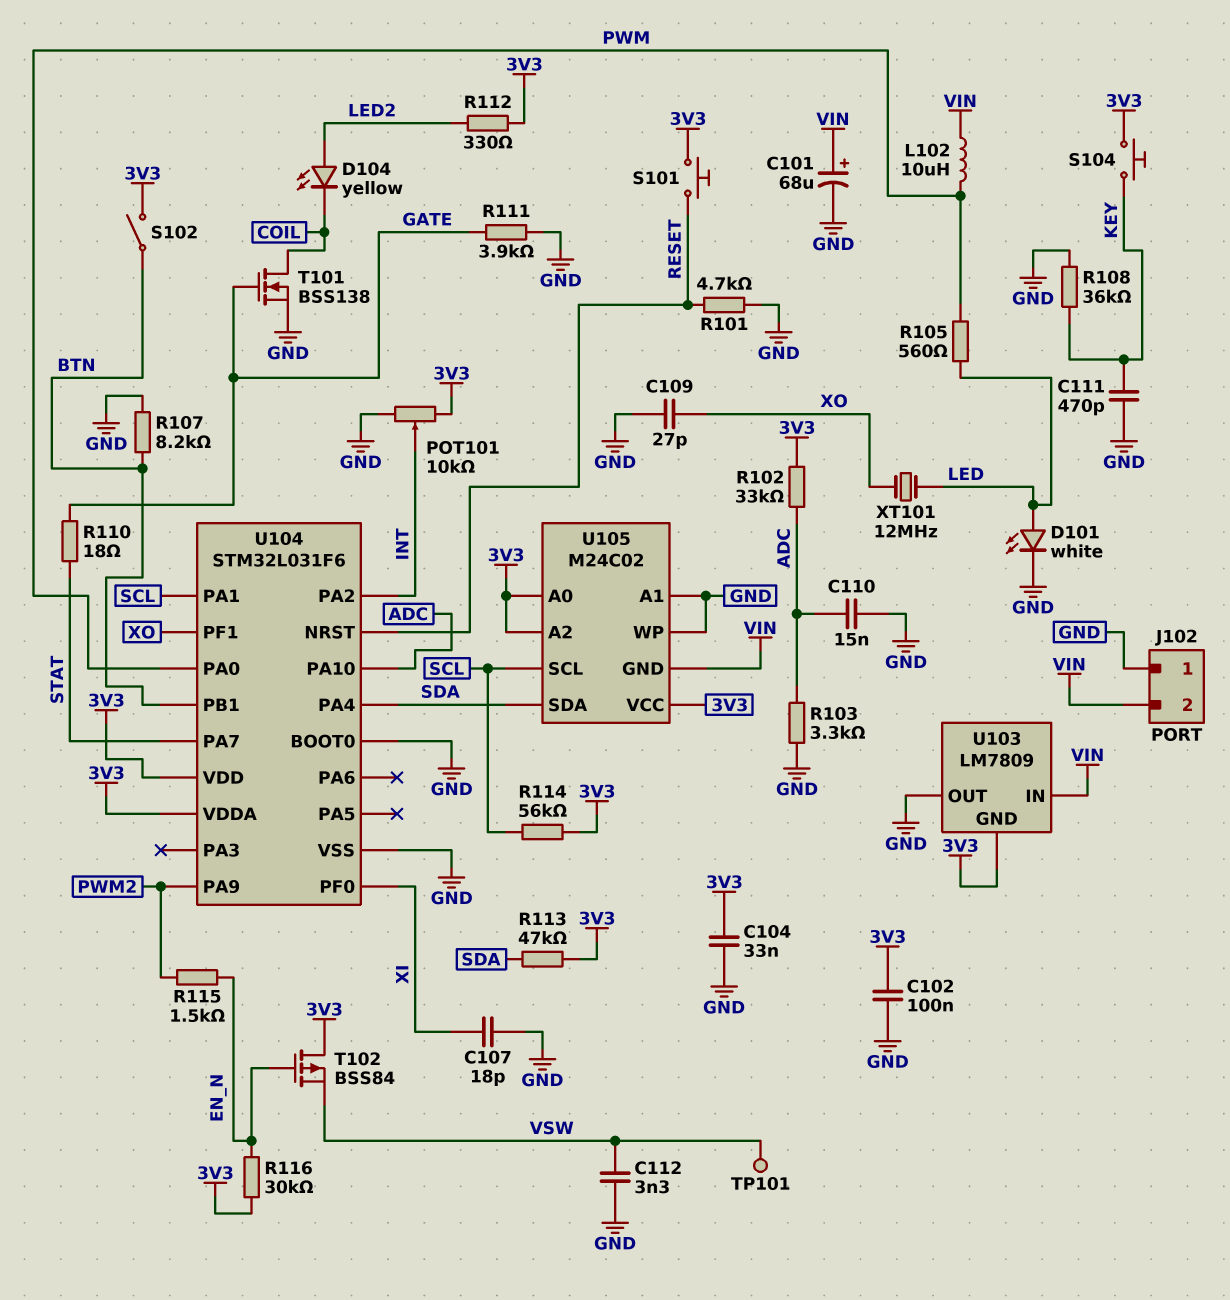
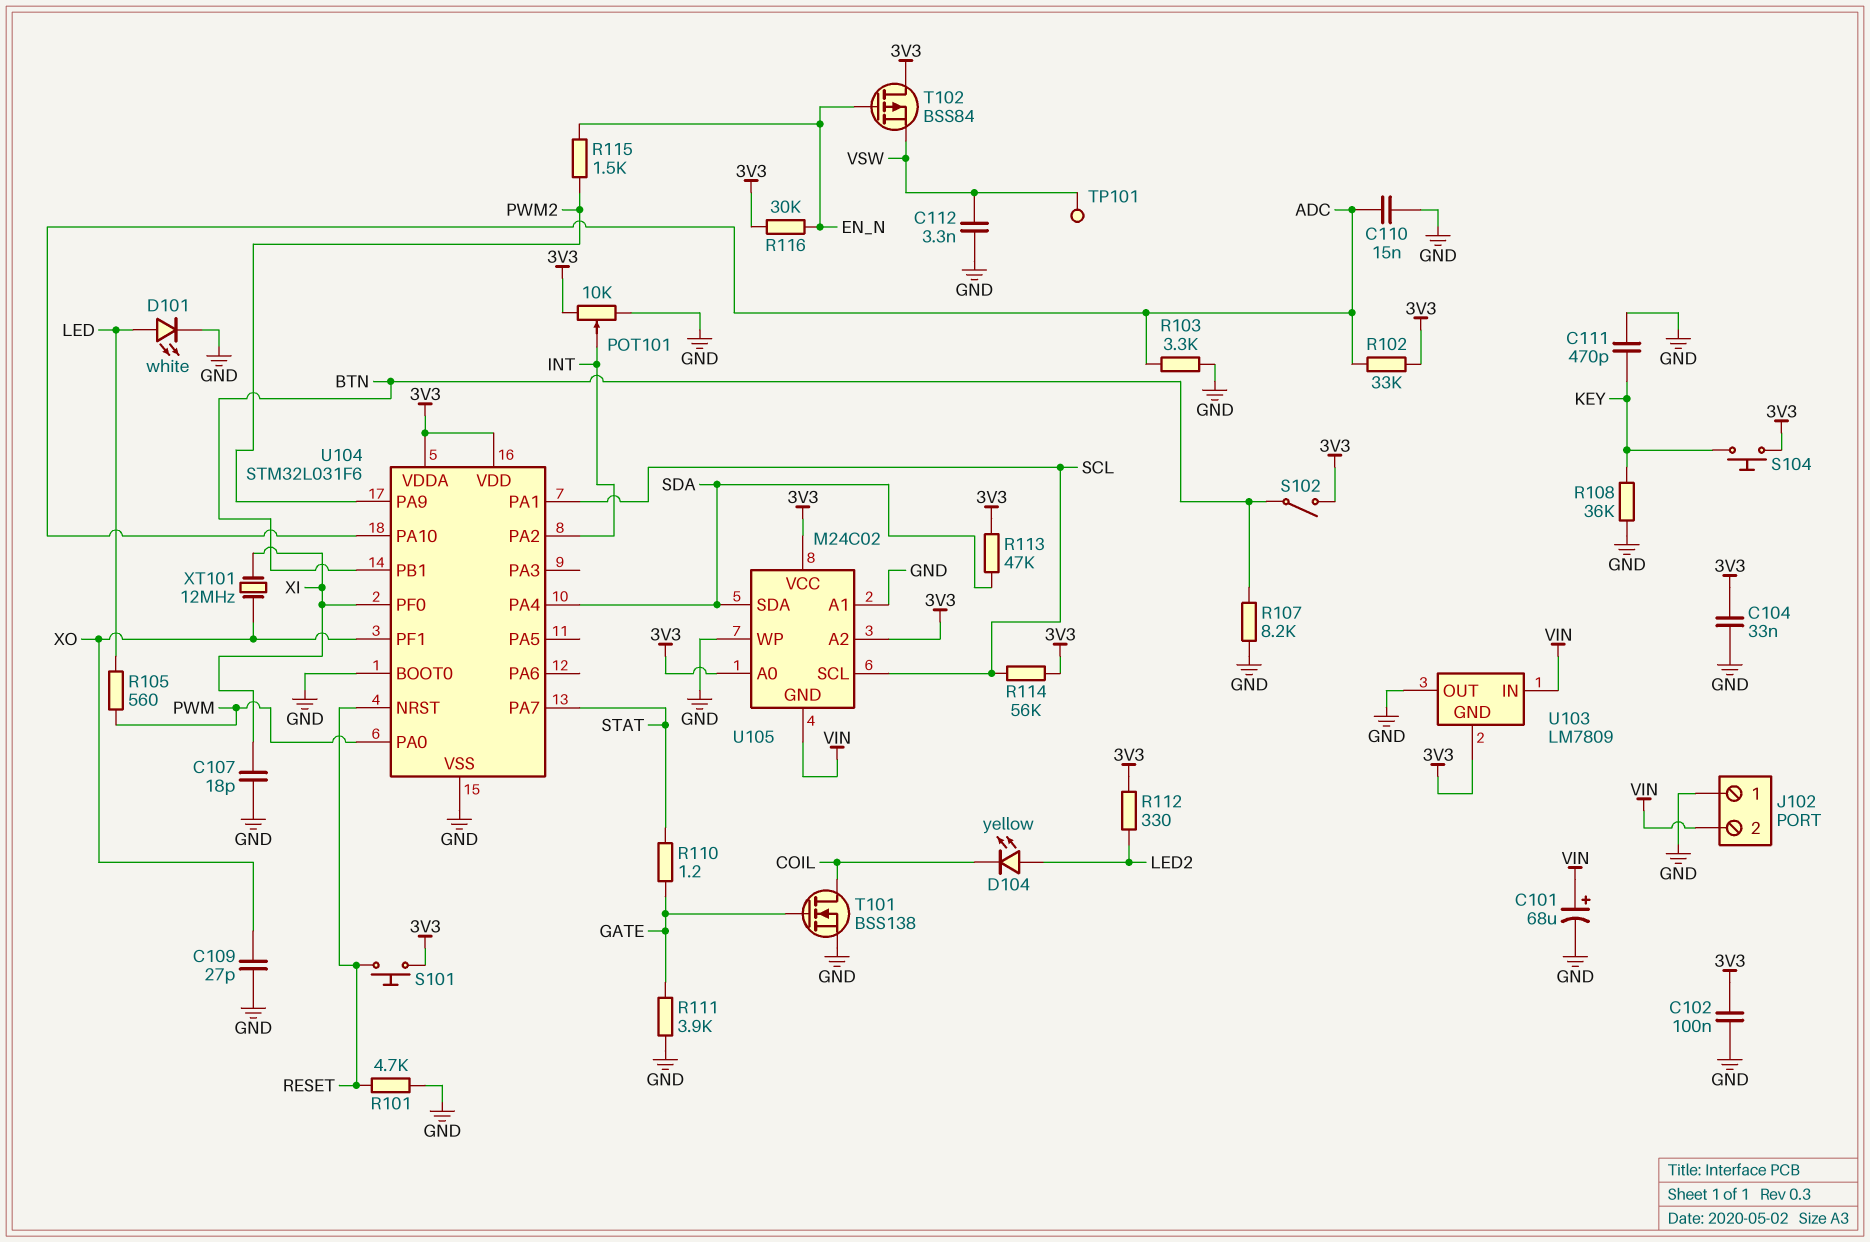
L102: 10uH (PWM, VIN) -> none
R110: 18 (GATE, STAT) -> 1.2 (GATE, STAT)
XT101: 12MHz (LED, XO) -> 12MHz (XI, XO)

